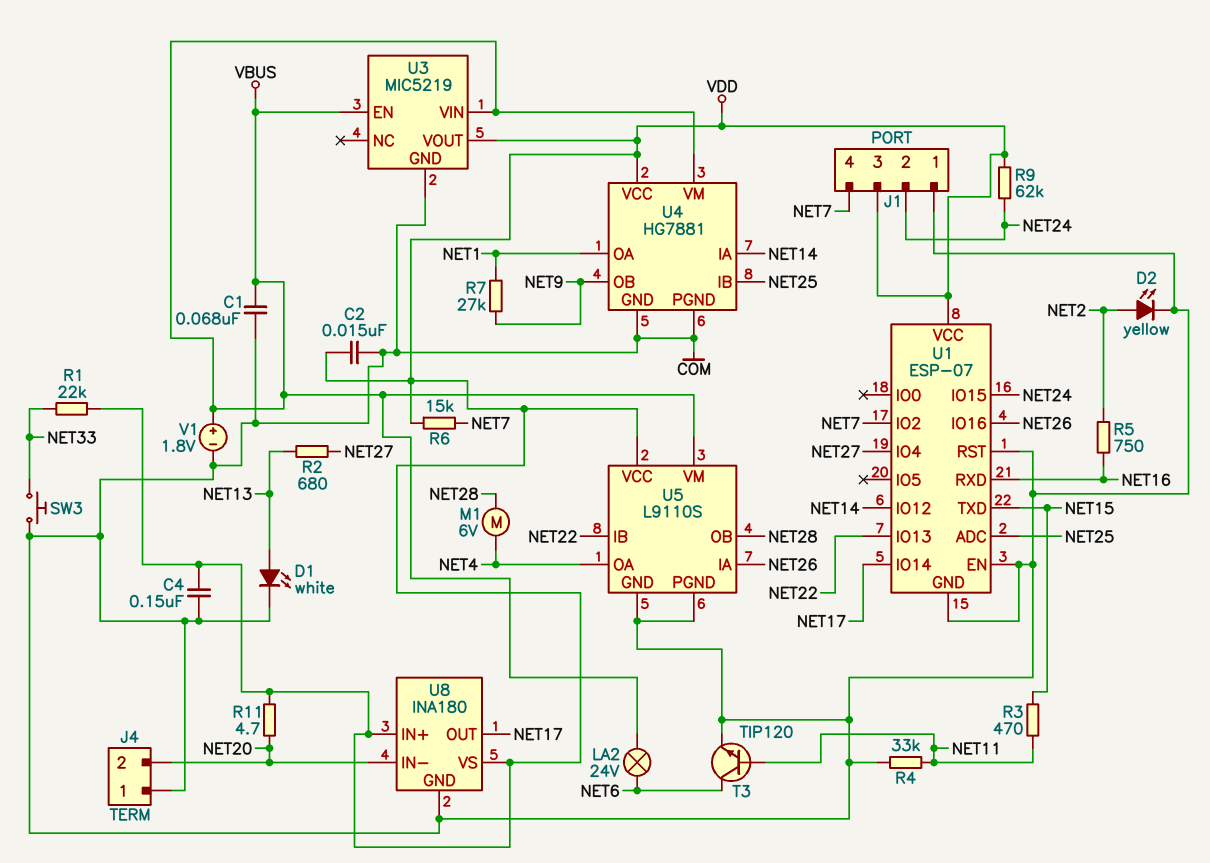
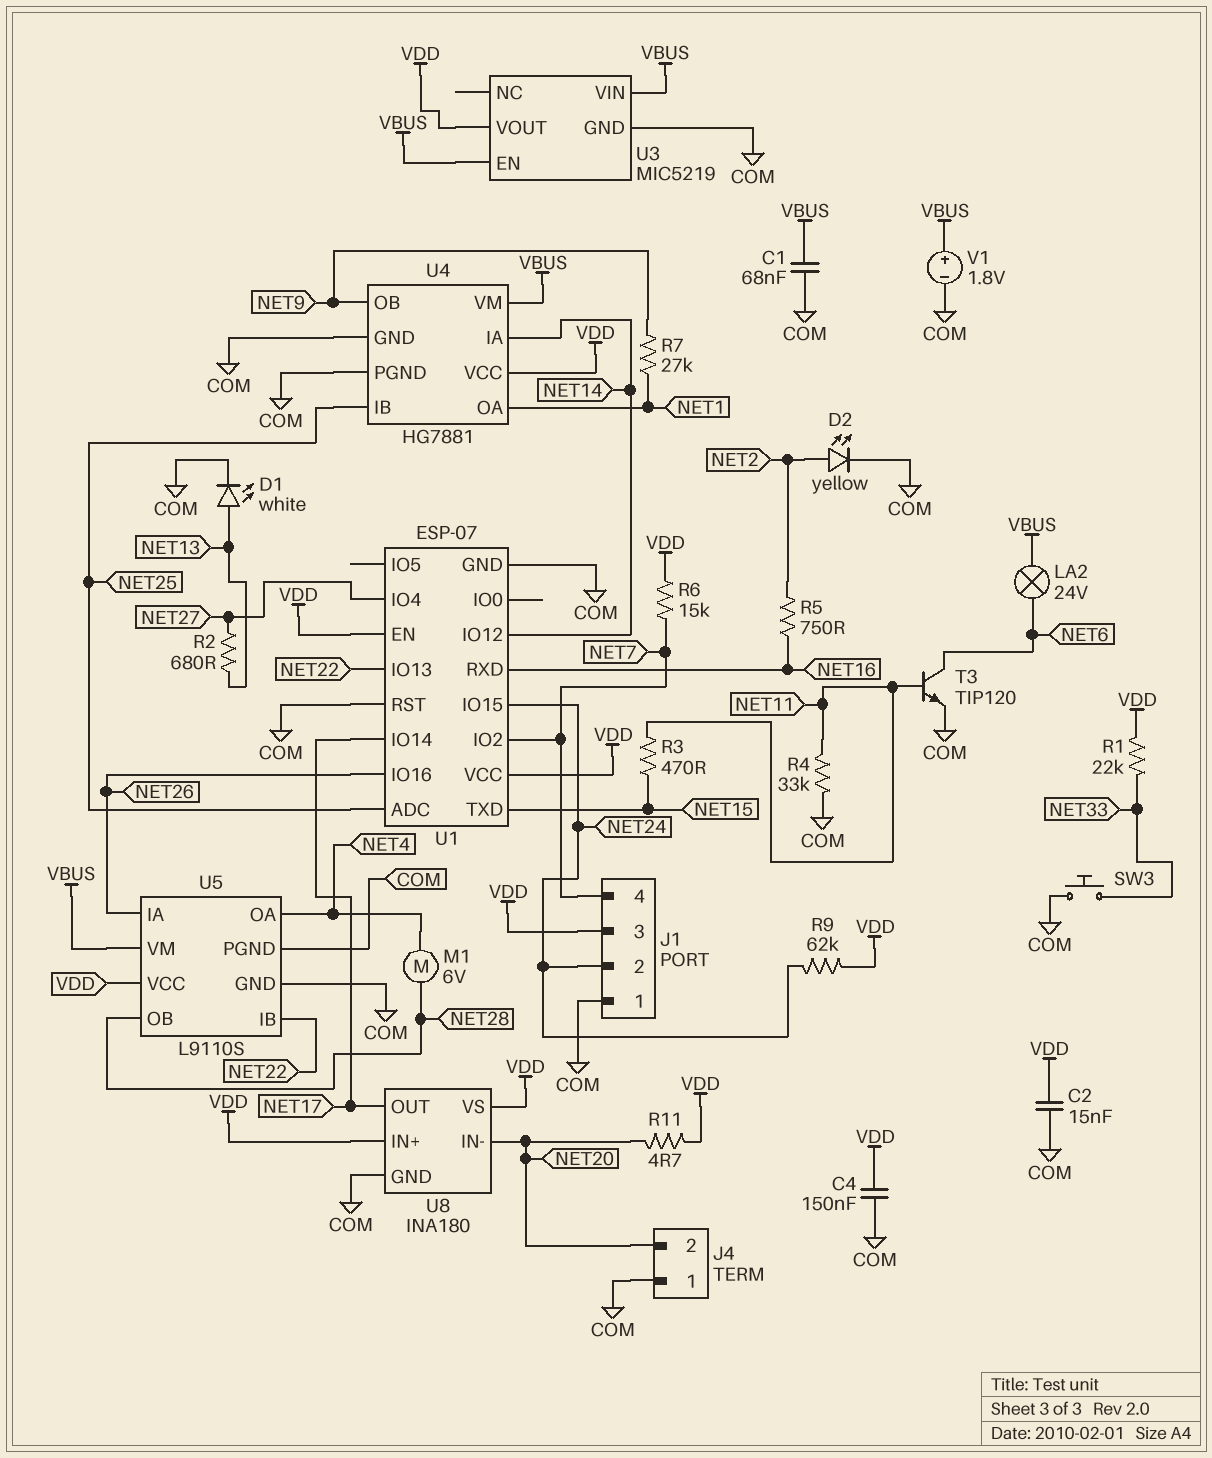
U1 pin EN: COM -> VDD

